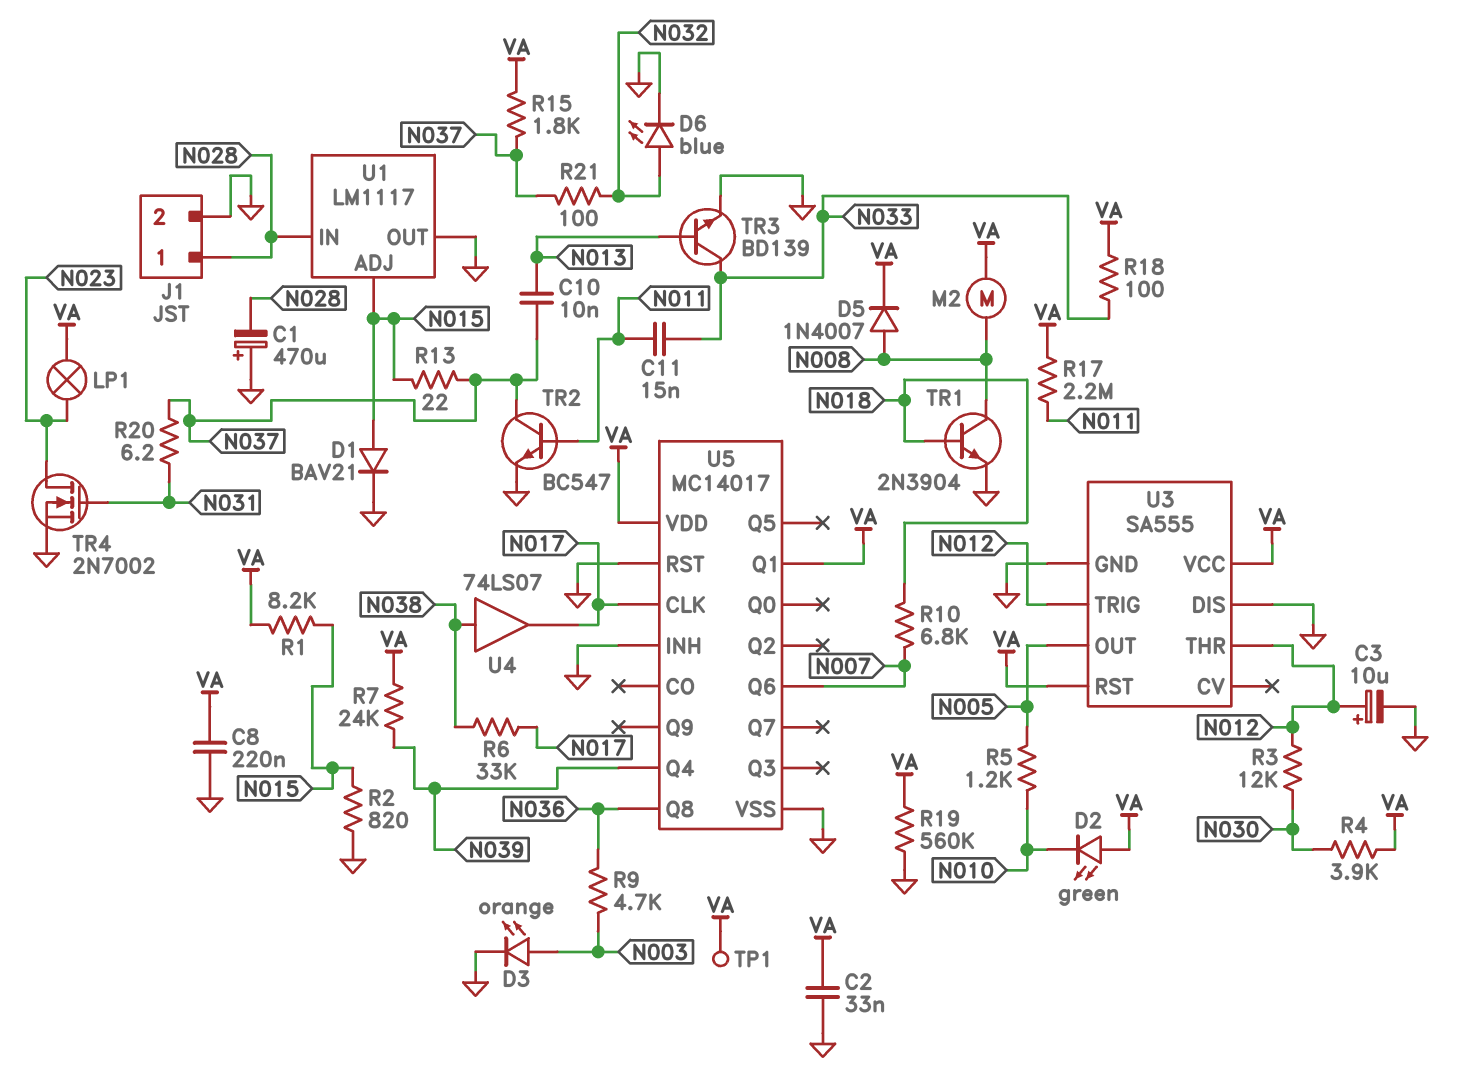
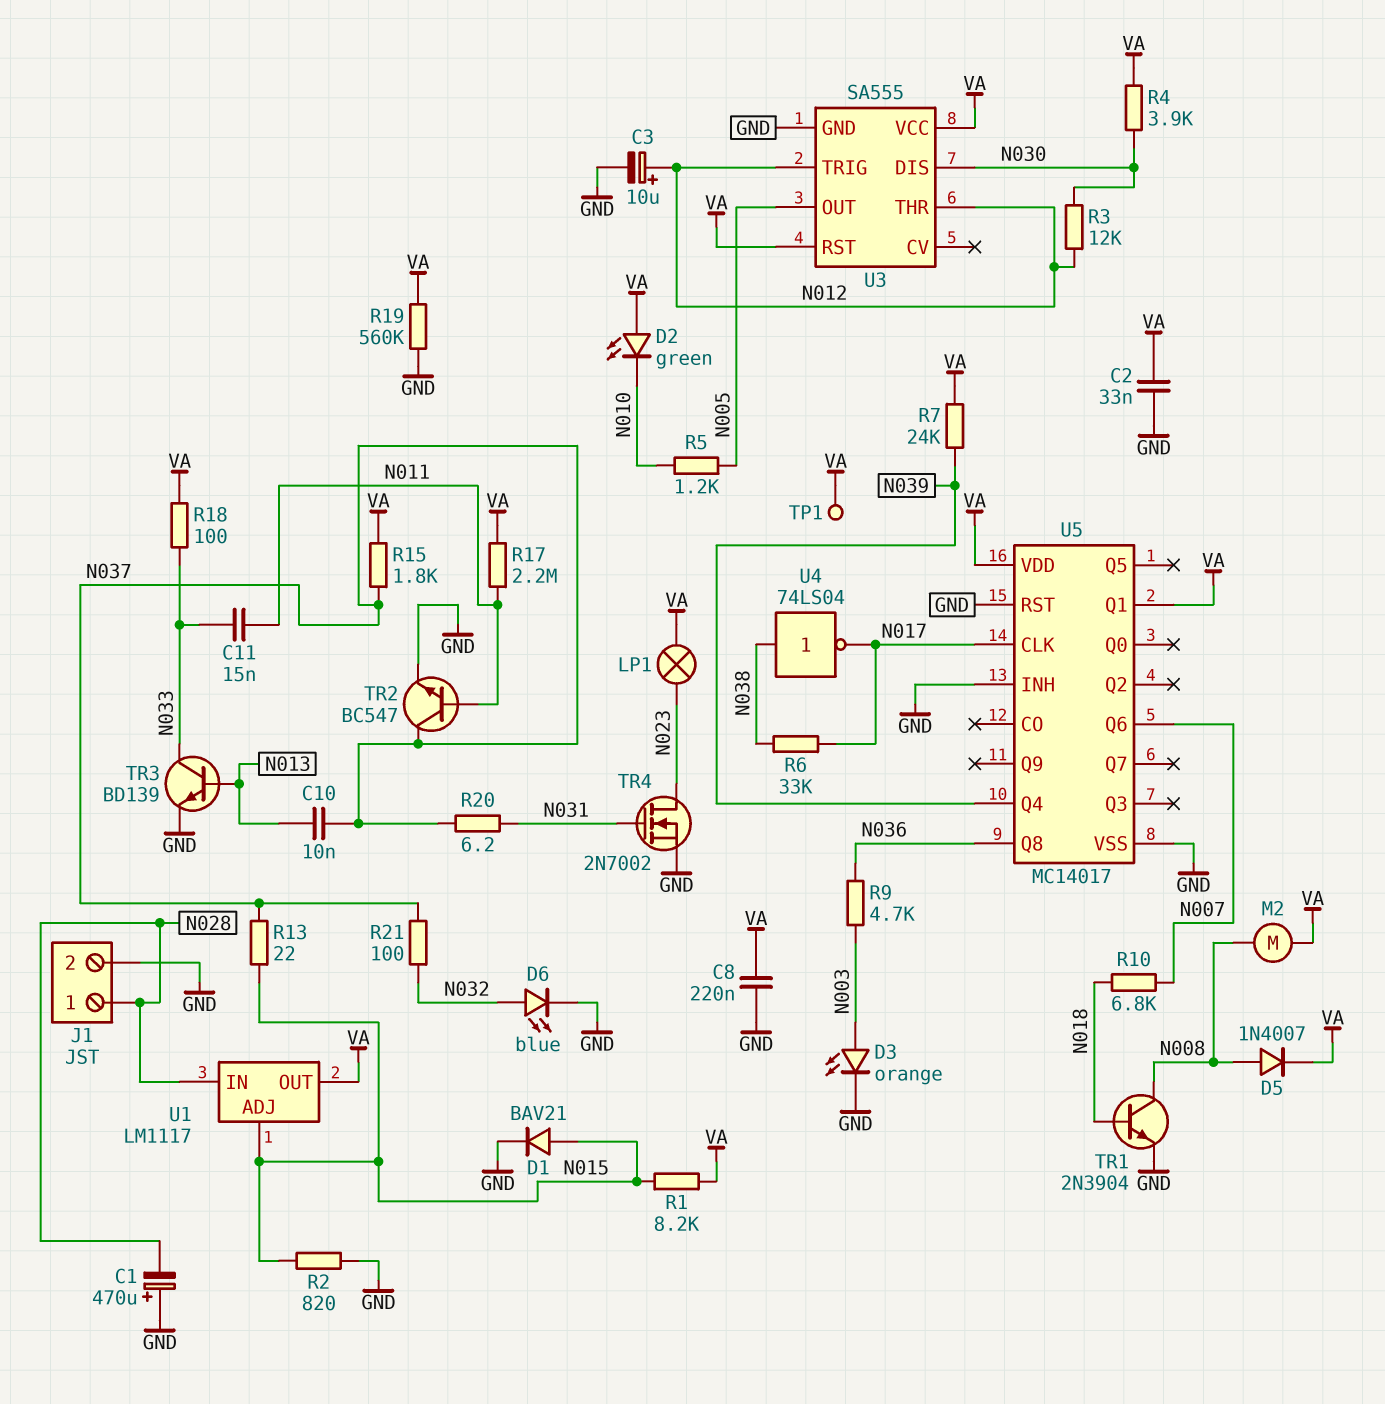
U1 pin OUT: GND -> VA
U3 pin DIS: GND -> N030
U4: buffer 74LS07 (in N038, out N017) -> NOT 74LS04 (in N038, out N017)

